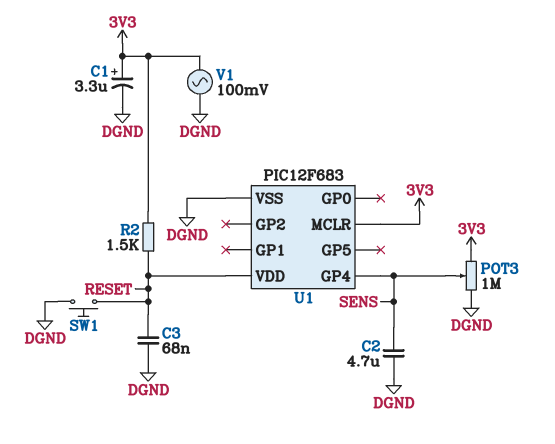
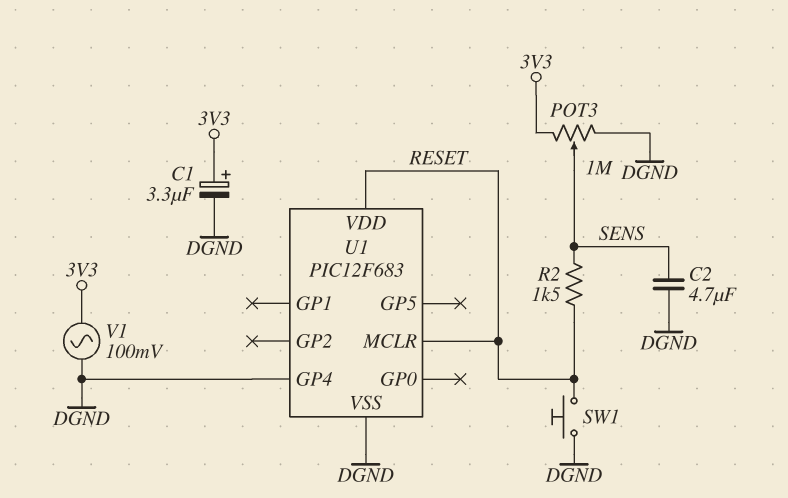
C3: 68nF (DGND, RESET) -> none
R2: 1.5k (3V3, RESET) -> 1.5k (RESET, SENS)
U1 pin GP4: SENS -> DGND
U1 pin MCLR: 3V3 -> RESET

